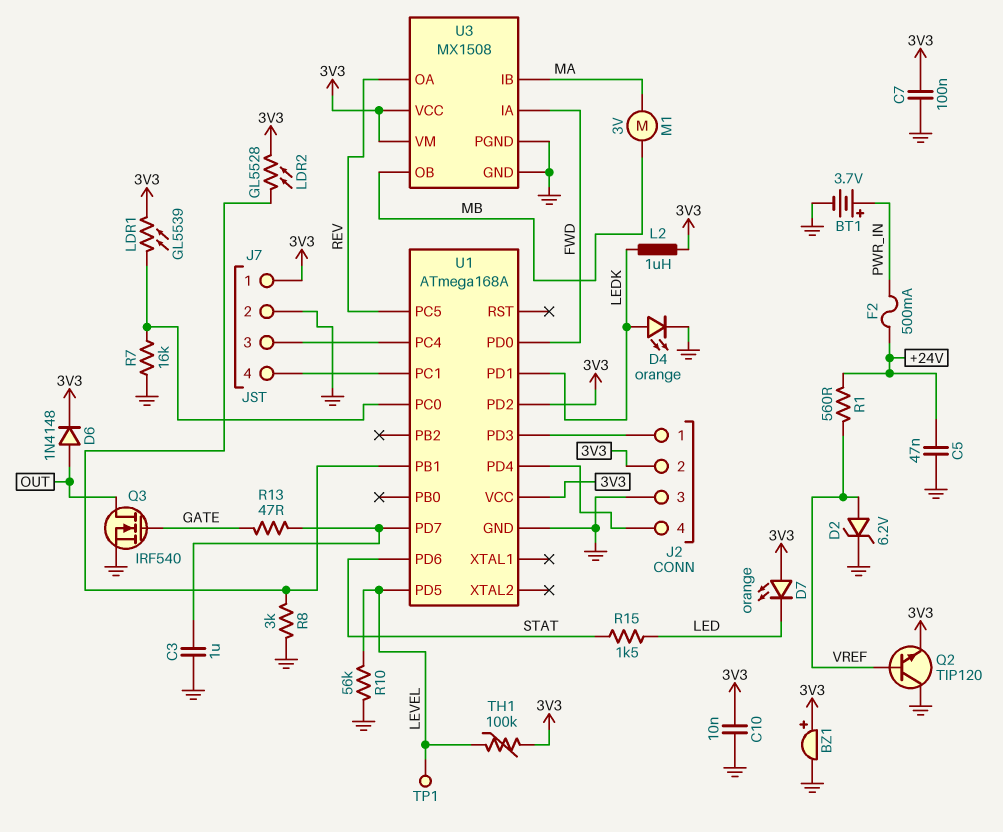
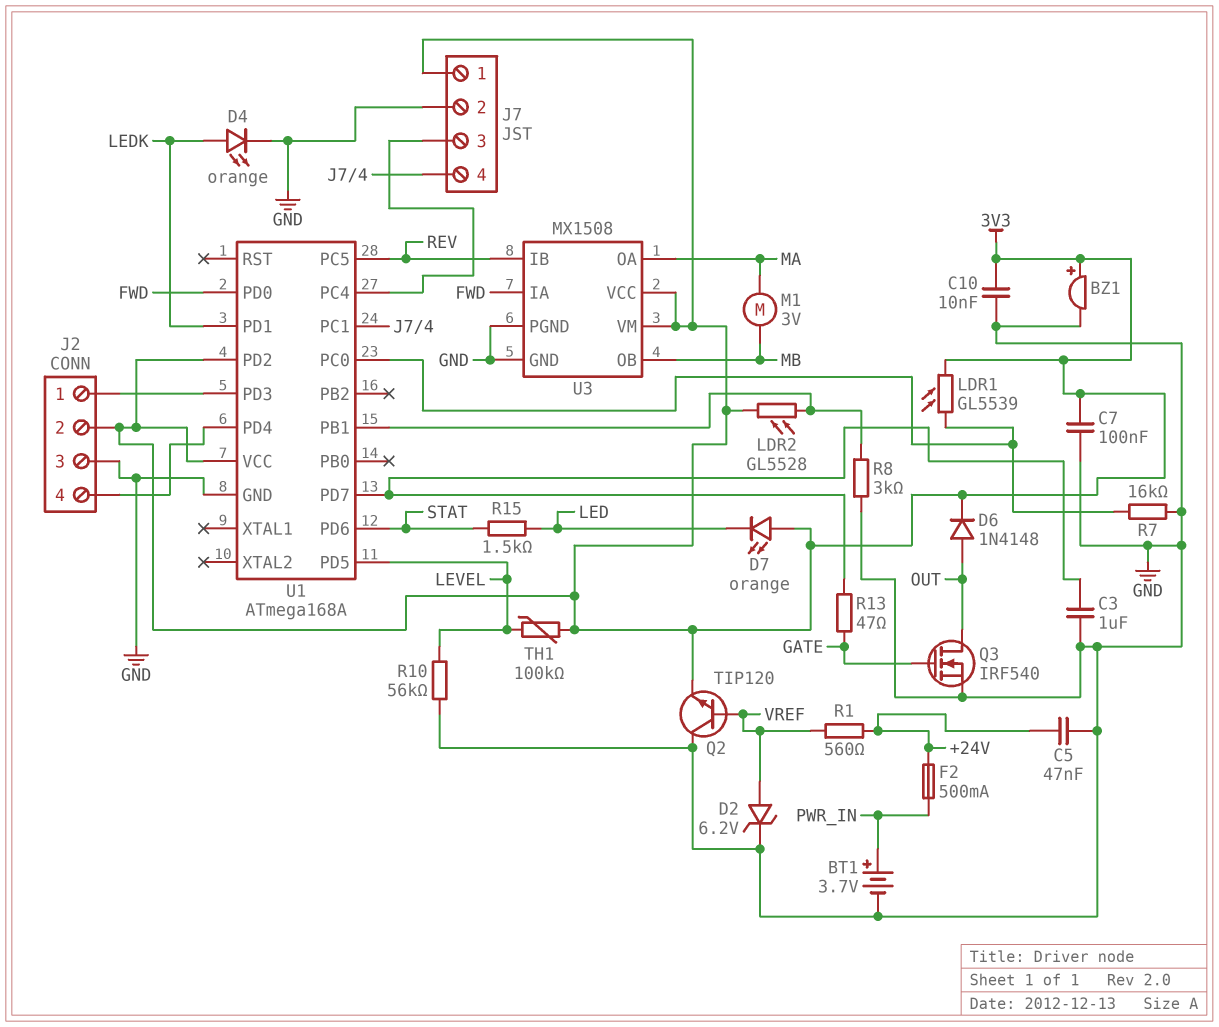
L2: 1uH (3V3, LEDK) -> none
TP1: test point (LEVEL) -> none
U3 pin IB: MA -> REV
U3 pin OA: REV -> MA

